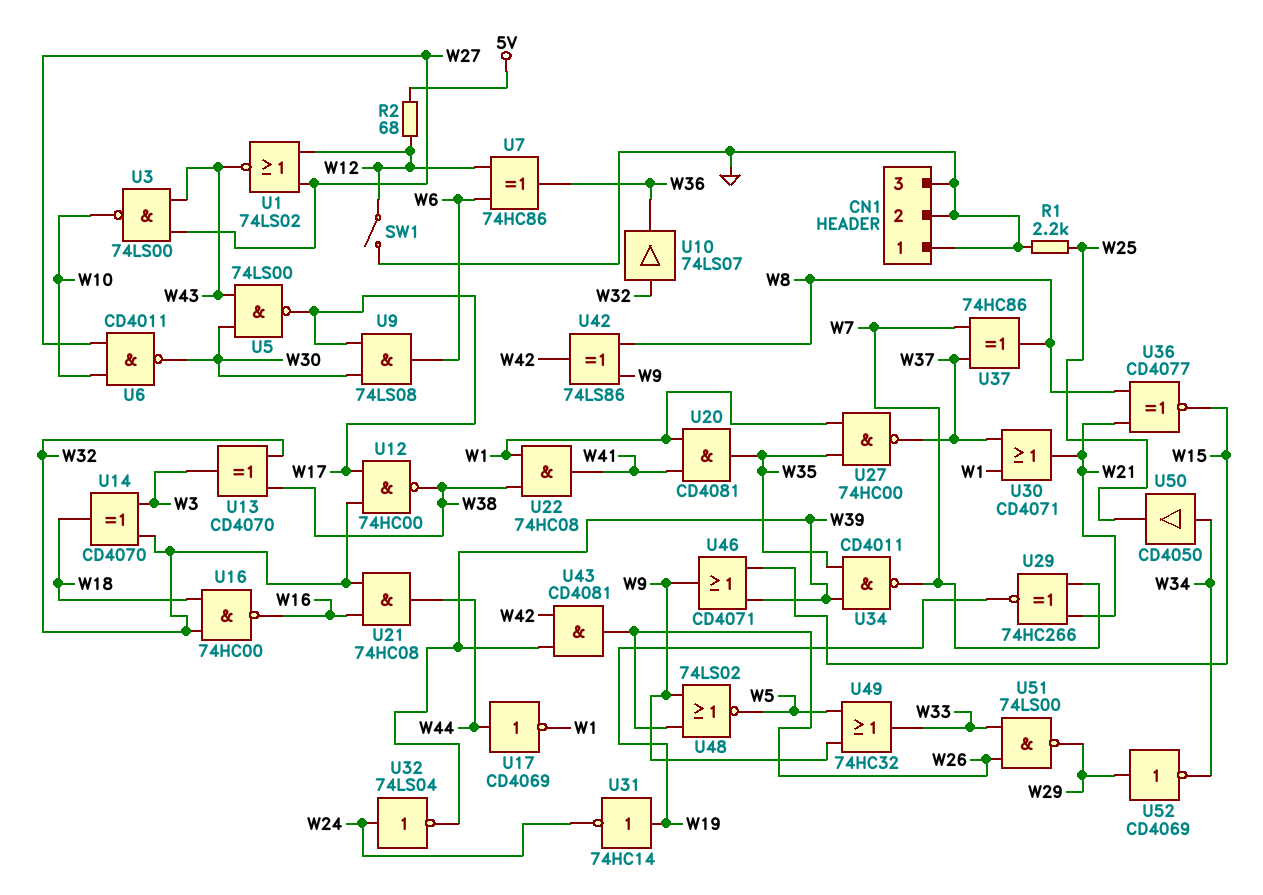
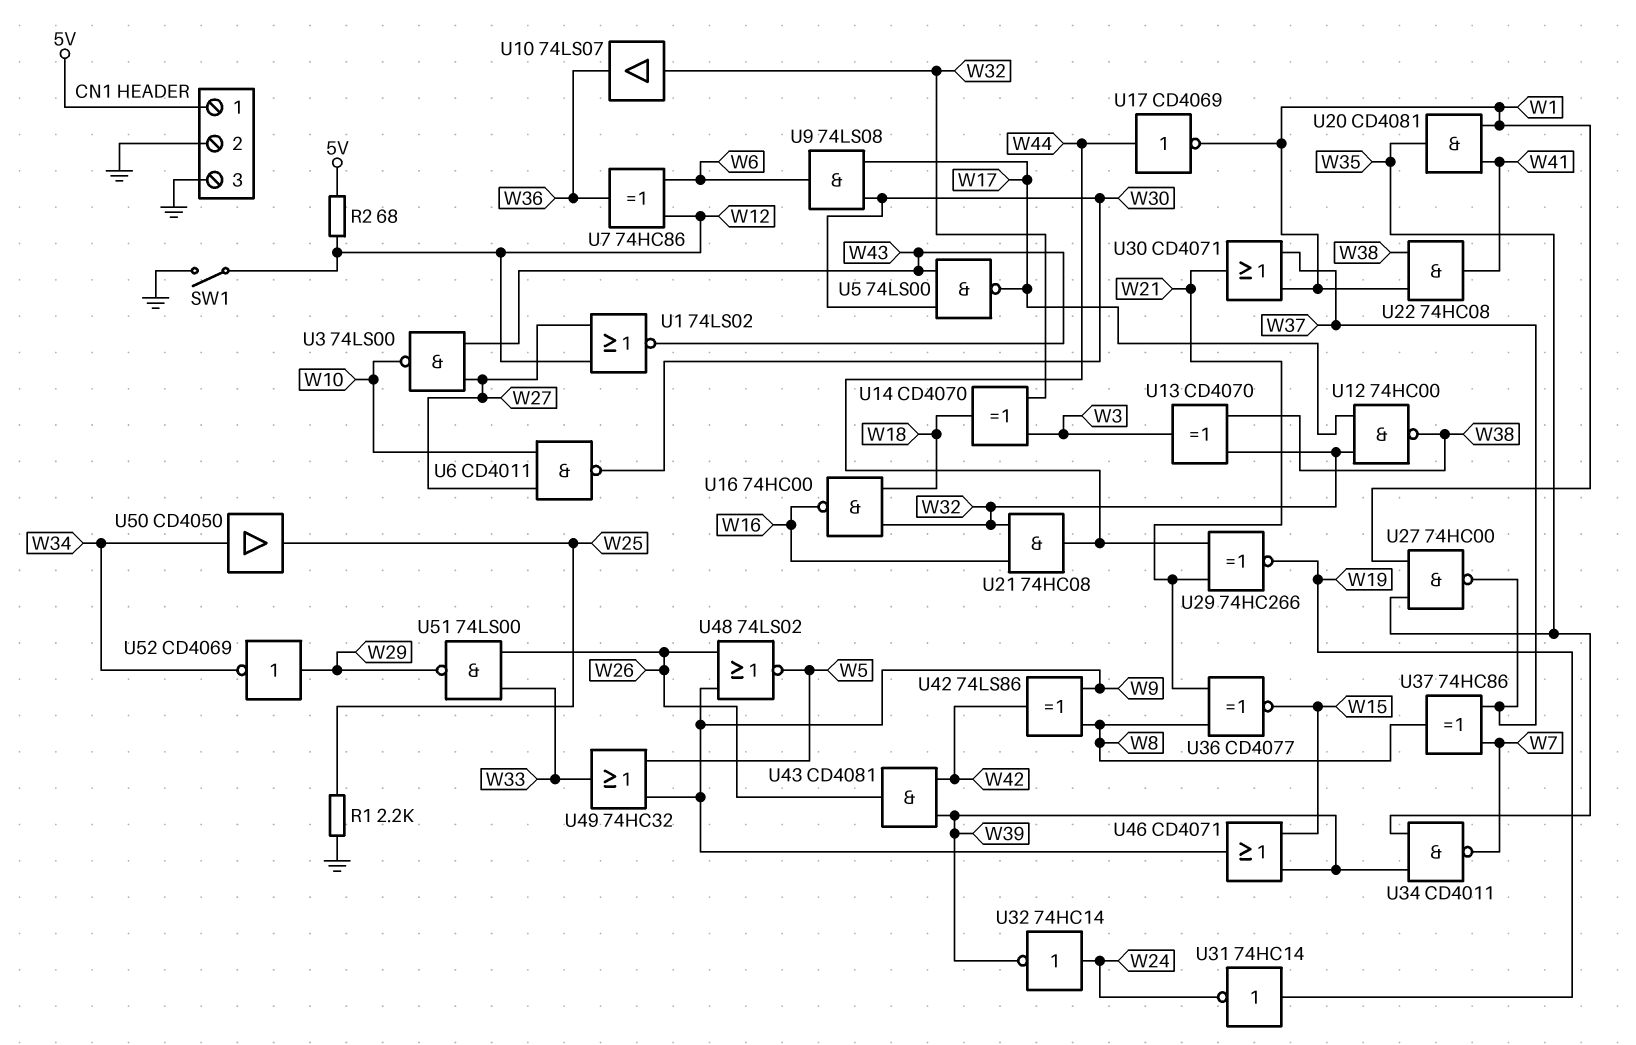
CN1 pin 1: GND -> 5V
U29: XNOR 74HC266 (in W7, in W21, out W19) -> XNOR 74HC266 (in W21, in W44, out W19)
U32: NOT 74LS04 (in W24, out W39) -> NOT 74HC14 (in W24, out W39)

